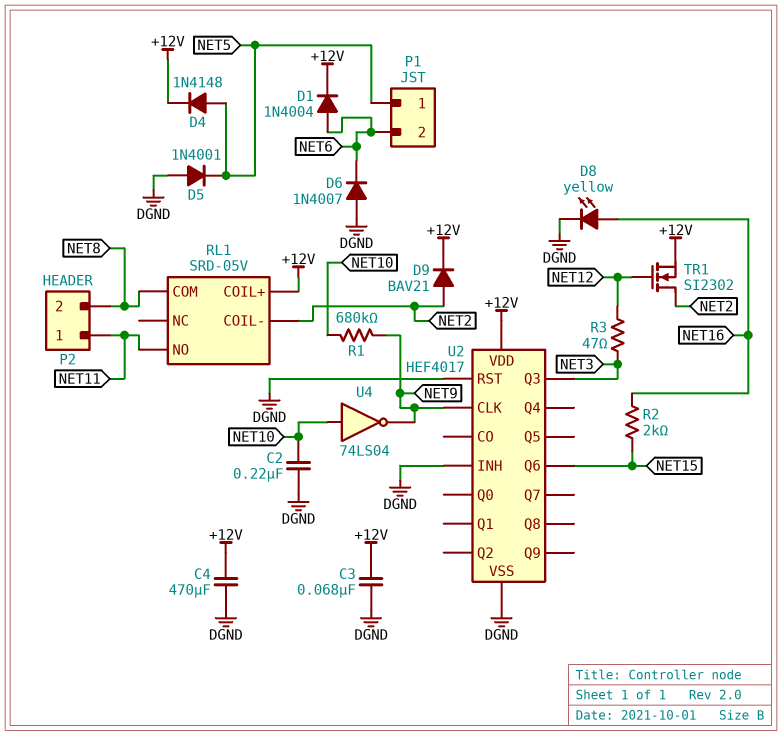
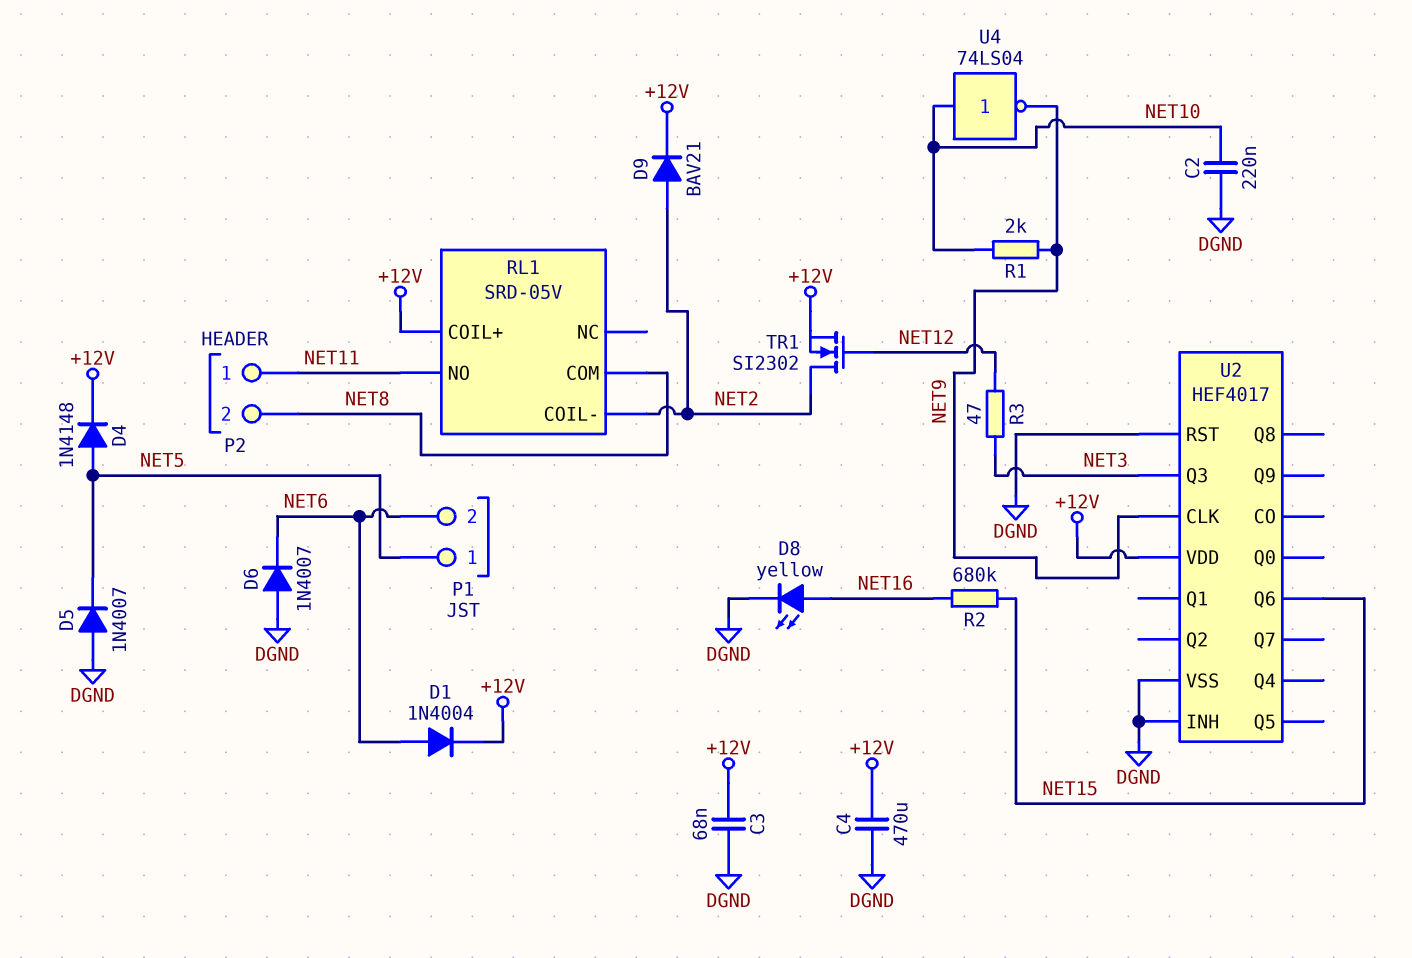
D5: diode 1N4001 (A DGND, K NET5) -> diode 1N4007 (A DGND, K NET5)
R1: 680k (NET9, NET10) -> 2k (NET9, NET10)
R2: 2k (NET15, NET16) -> 680k (NET15, NET16)

